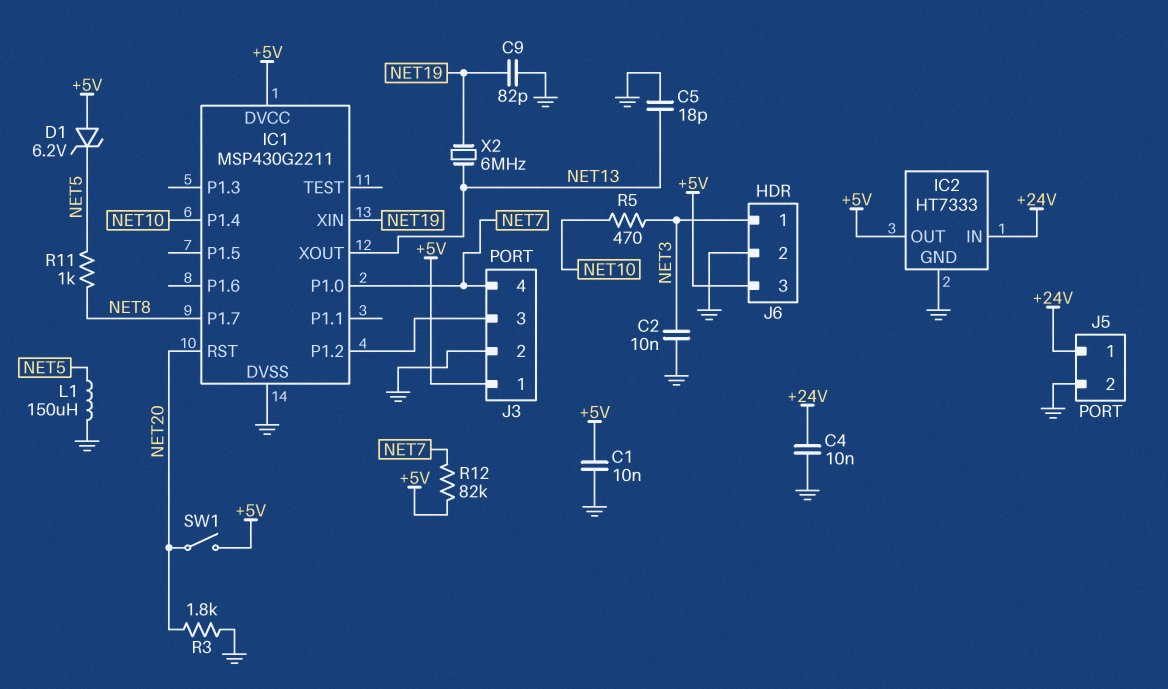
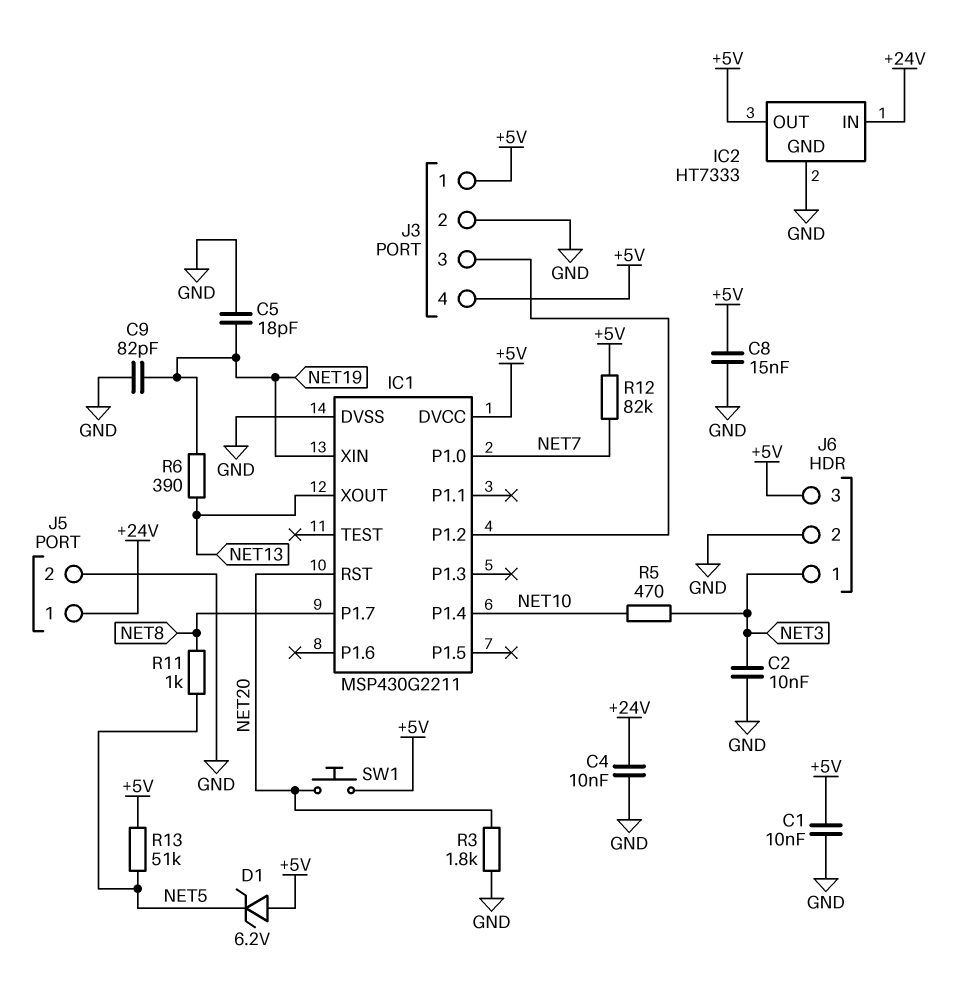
C5: 18pF (GND, NET13) -> 18pF (GND, NET19)
C8: none -> 15nF (+5V, GND)
J3 pin 4: NET7 -> +5V
L1: 150uH (GND, NET5) -> none
R6: none -> 390 (NET13, NET19)
R13: none -> 51k (+5V, NET5)
SW1: switch (+5V, NET20) -> button (+5V, NET20)
X2: 6MHz (NET13, NET19) -> none

